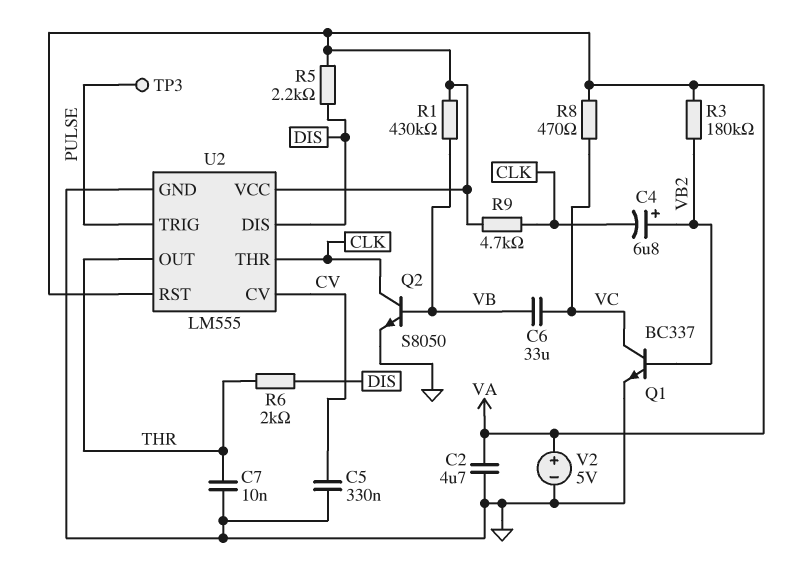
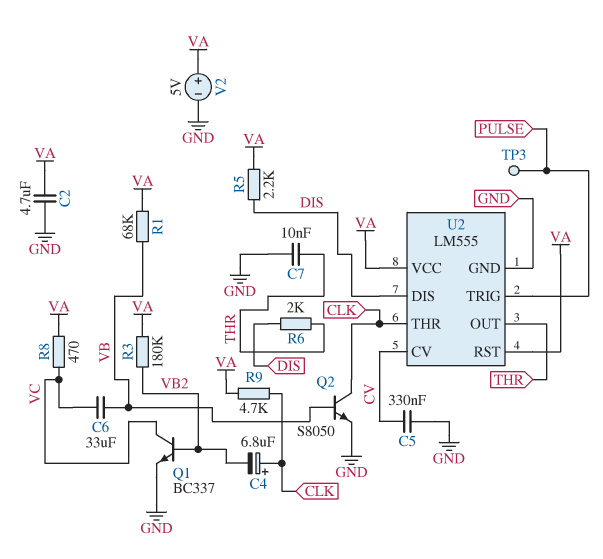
C4: 6.8uF (plus VB2, minus CLK) -> 6.8uF (plus CLK, minus VB2)
R1: 430k (VA, VB) -> 68k (VA, VB)

